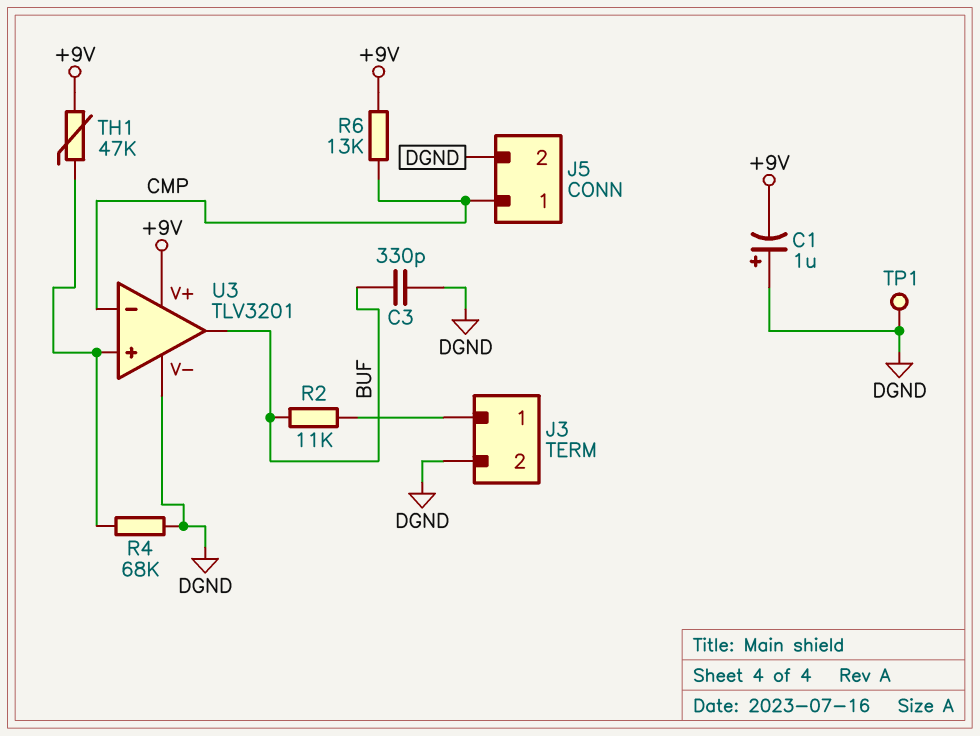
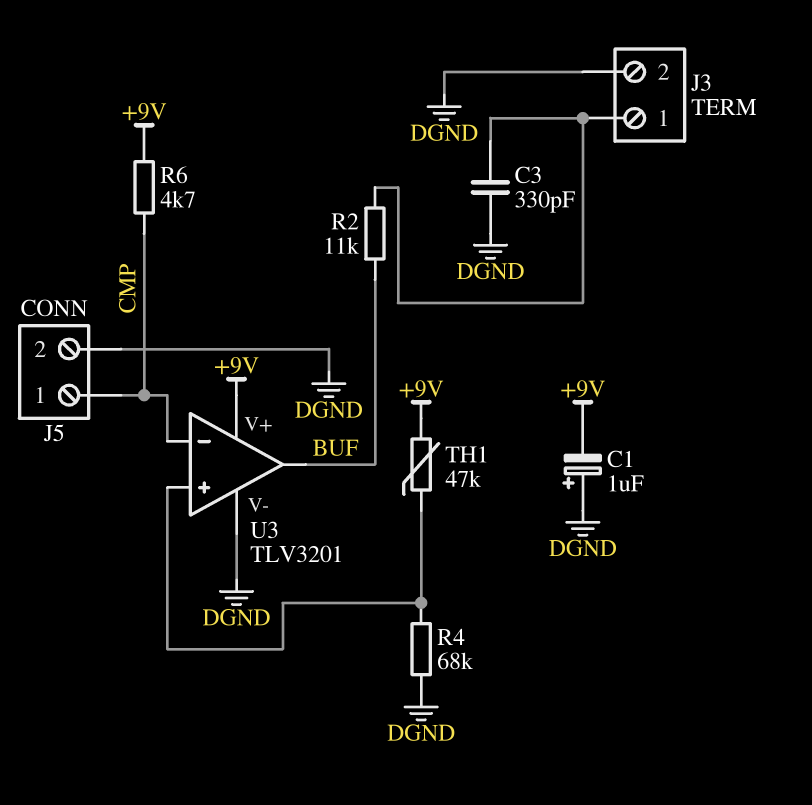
C3: 330pF (BUF, DGND) -> 330pF (DGND, J3/1)
R6: 13k (+9V, CMP) -> 4.7k (+9V, CMP)
TP1: test point (DGND) -> none

